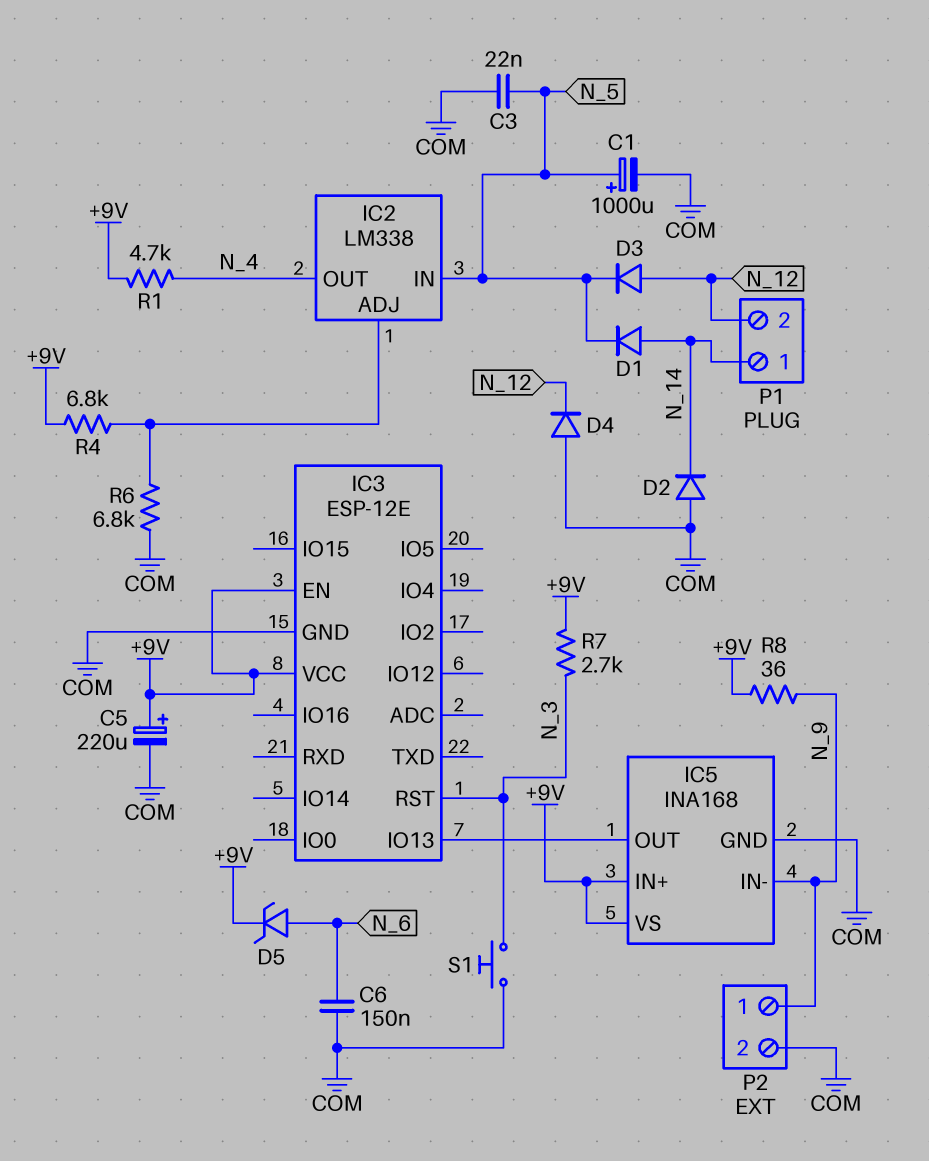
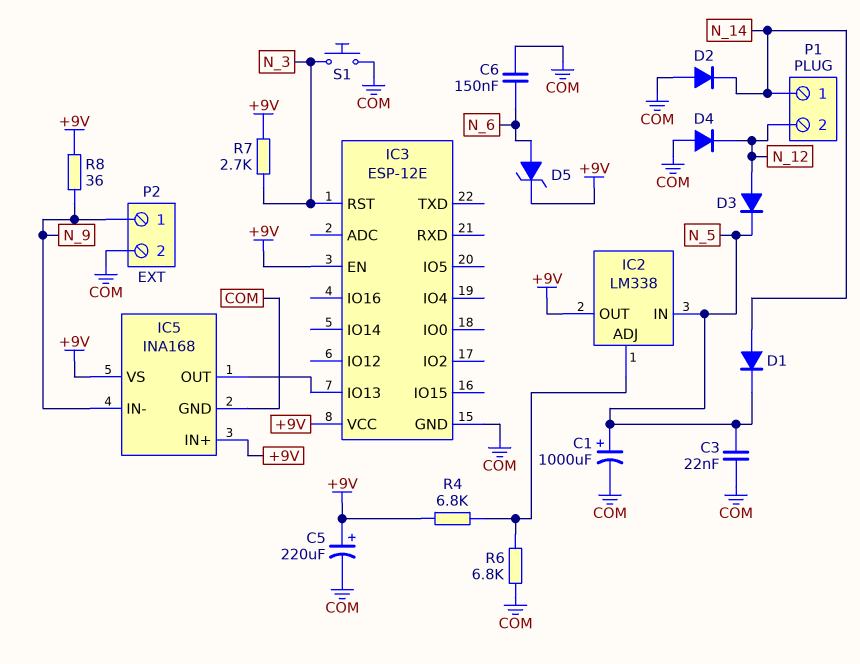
IC2 pin OUT: N_4 -> +9V
R1: 4.7k (+9V, N_4) -> none

